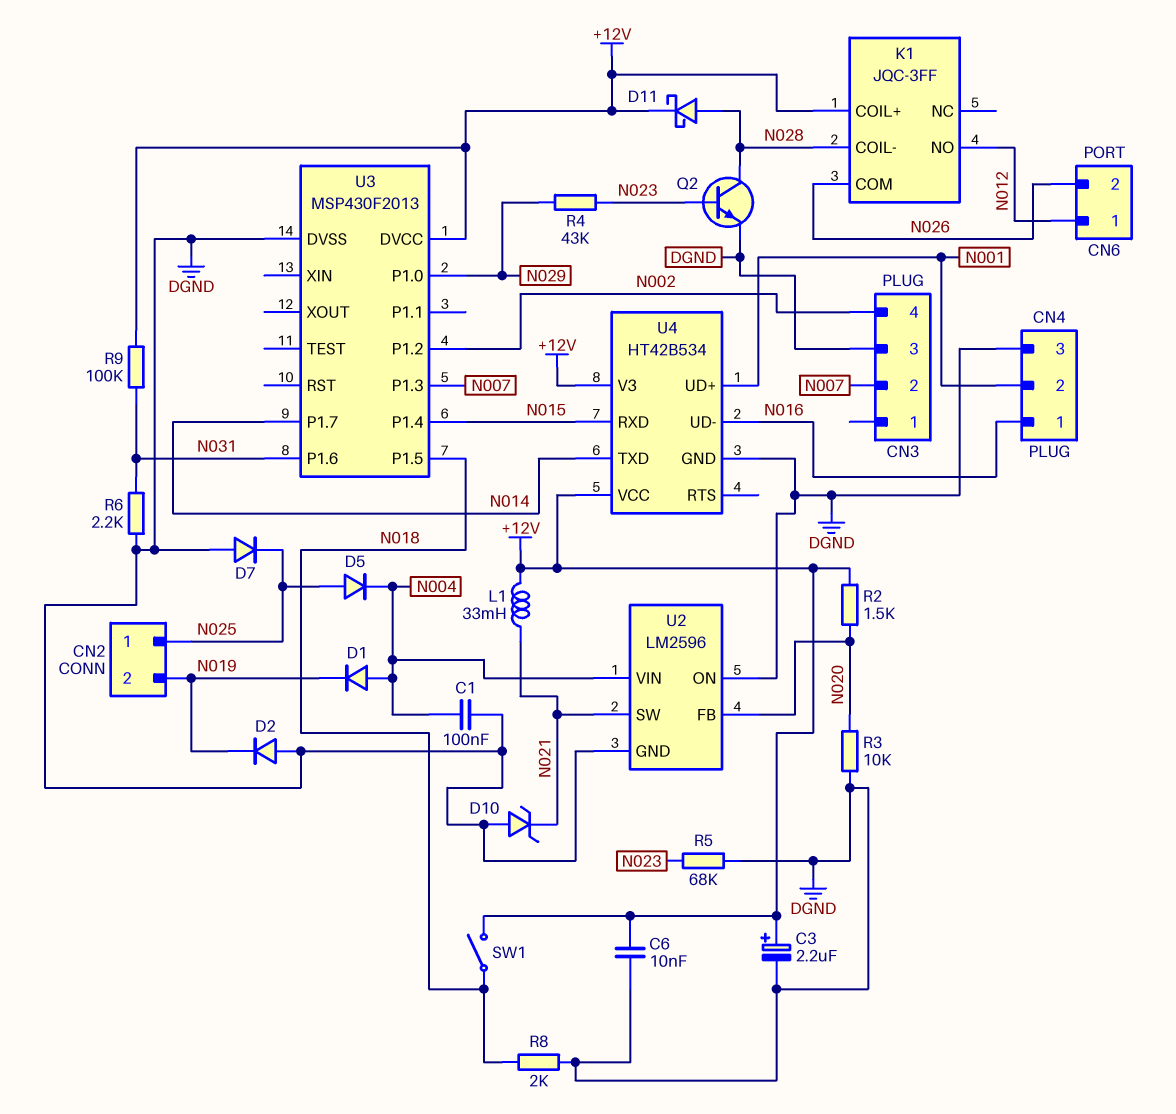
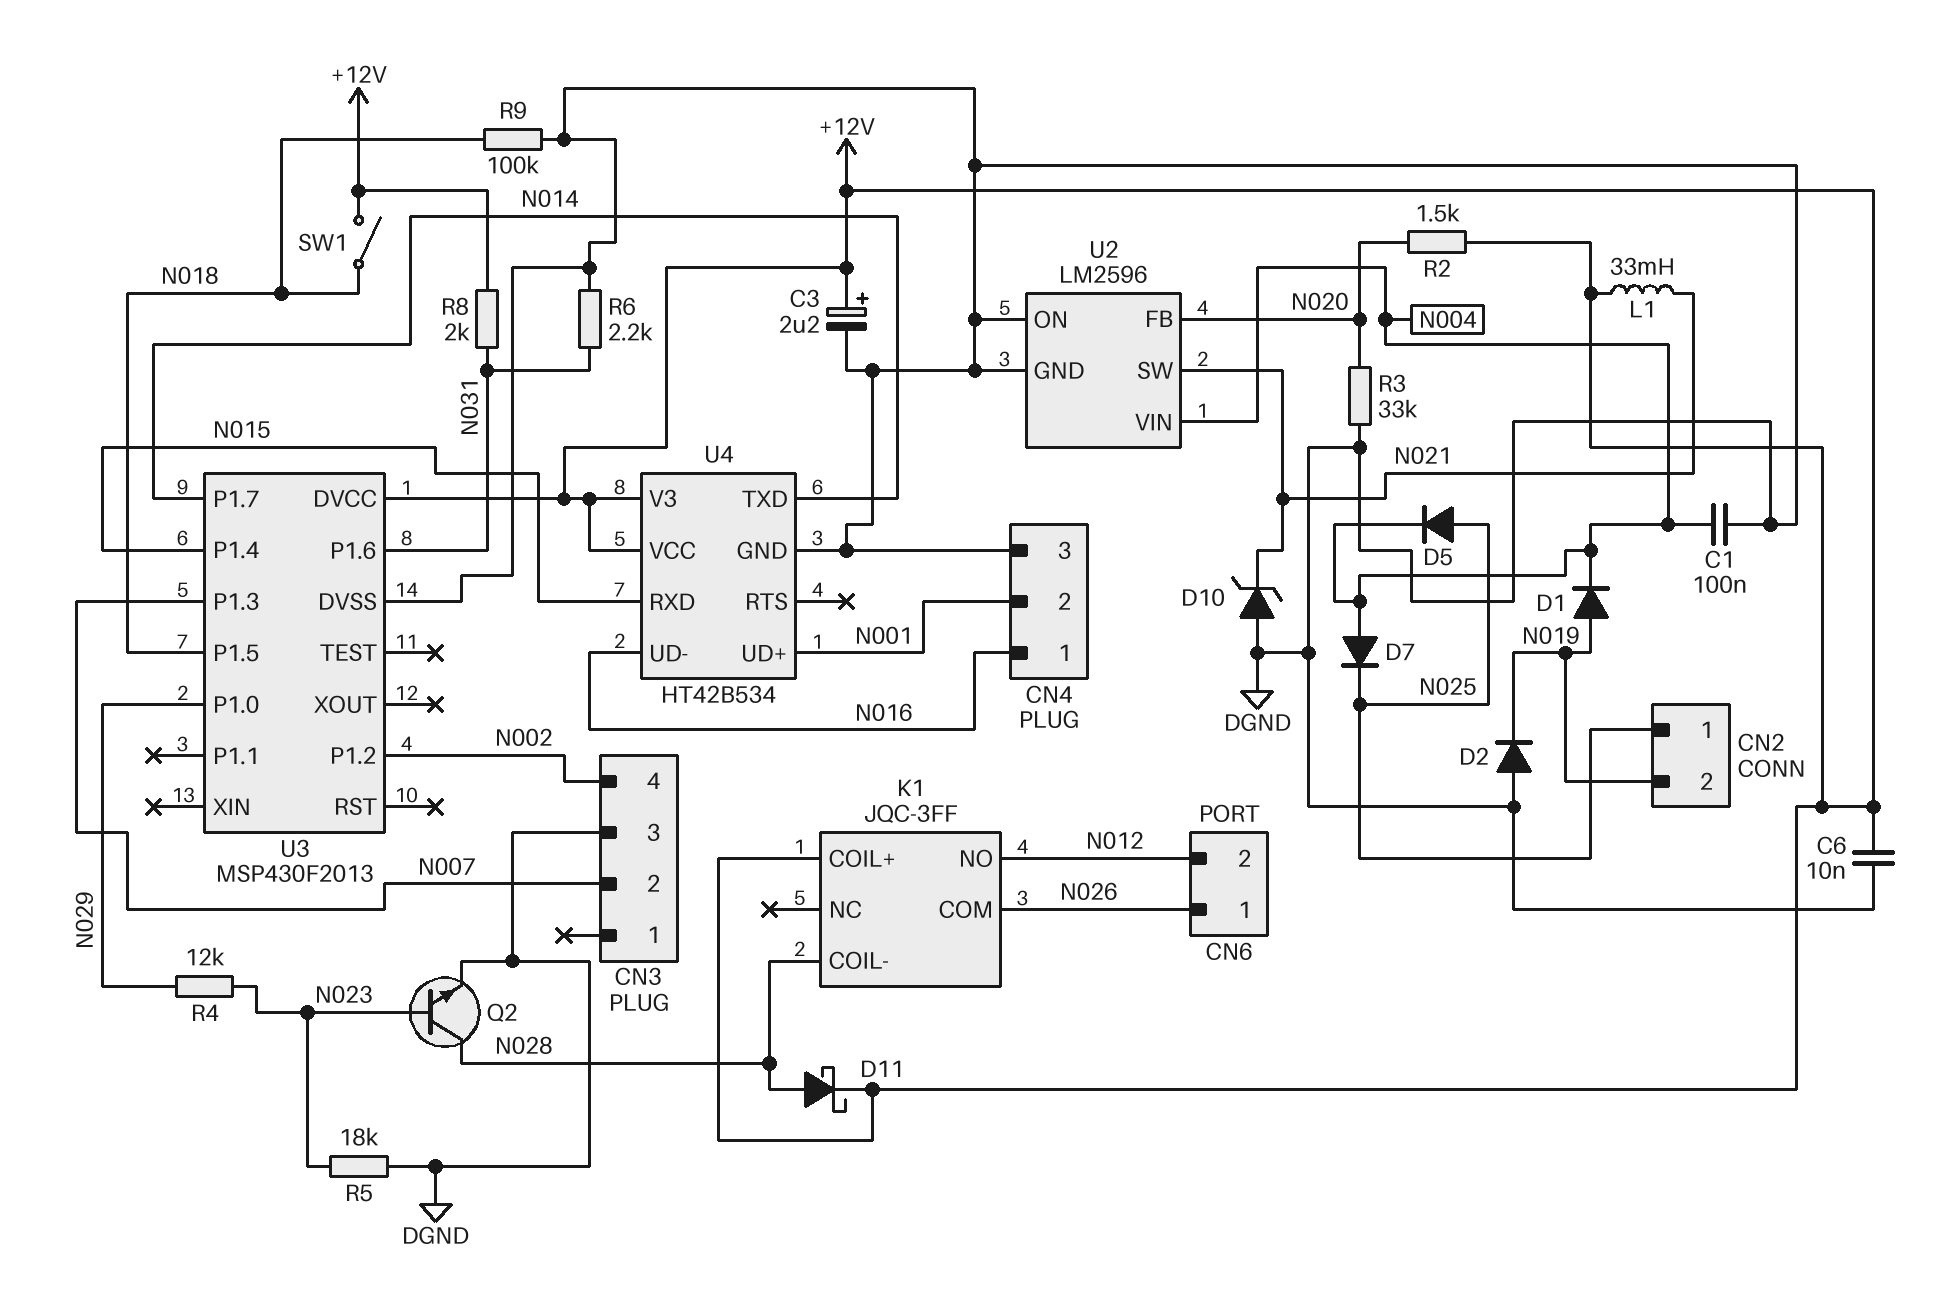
CN6 pin 1: N012 -> N026
CN6 pin 2: N026 -> N012
D1: diode (A N004, K N019) -> diode (A N019, K N004)
D7: diode (A DGND, K N025) -> diode (A N004, K N025)
R3: 10k (DGND, N020) -> 33k (DGND, N020)
R4: 43k (N023, N029) -> 12k (N023, N029)
R5: 68k (DGND, N023) -> 18k (DGND, N023)
R8: 2k (DGND, N018) -> 2k (+12V, N031)
R9: 100k (+12V, N031) -> 100k (DGND, N018)

